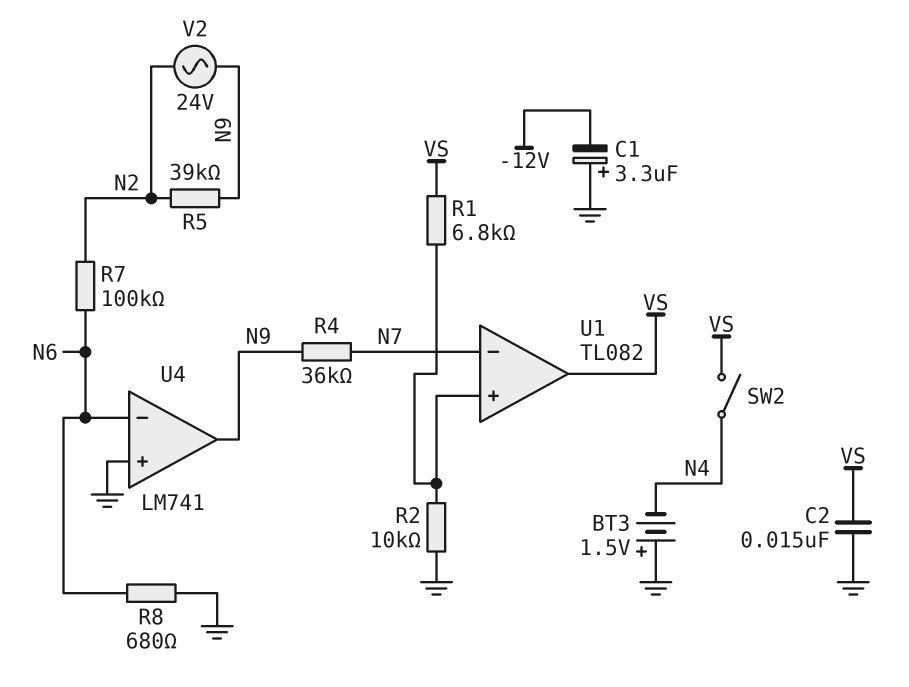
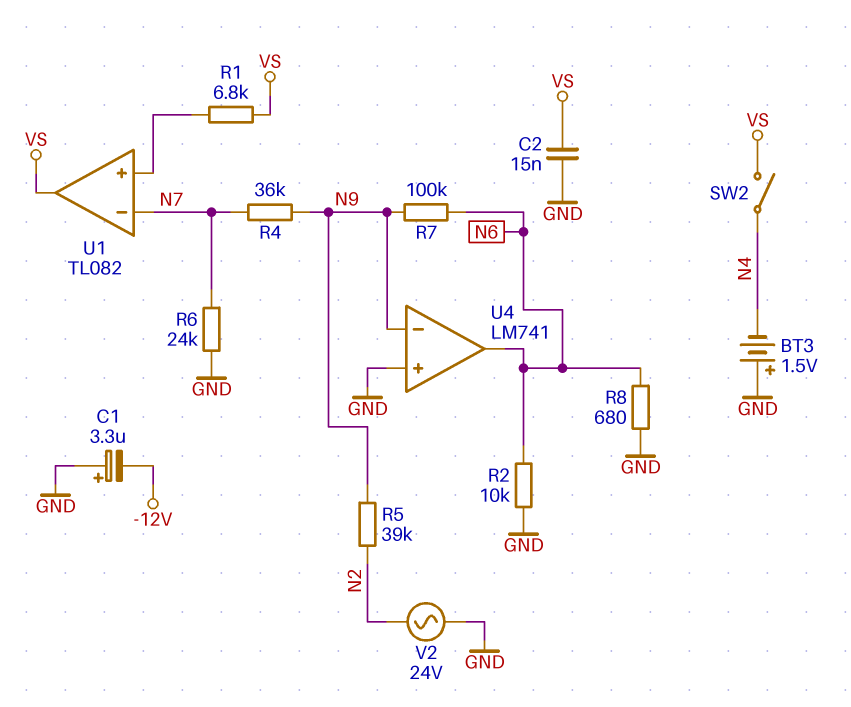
R2: 10k (GND, U1/in+) -> 10k (GND, N6)
R6: none -> 24k (GND, N7)
R7: 100k (N2, N6) -> 100k (N6, N9)
U4 pin in-: N6 -> N9
U4 pin out: N9 -> N6
V2: AC 24V (N2, N9) -> AC 24V (GND, N2)

